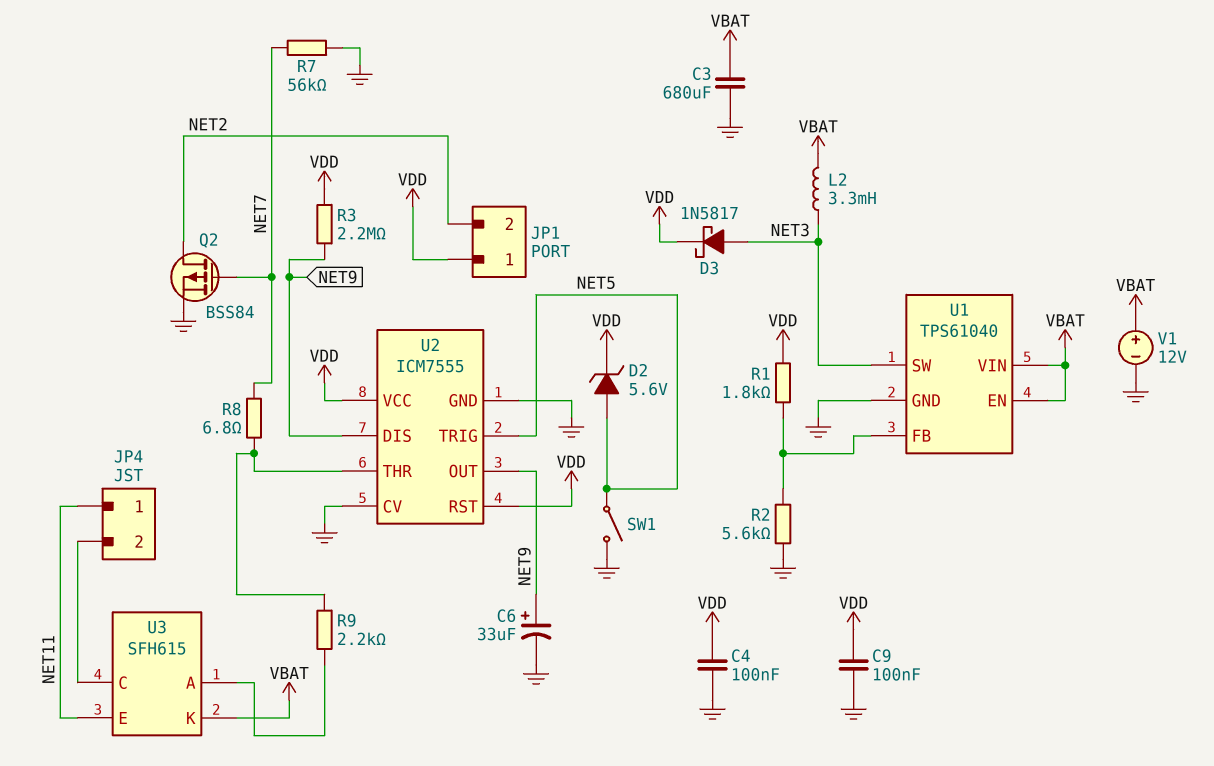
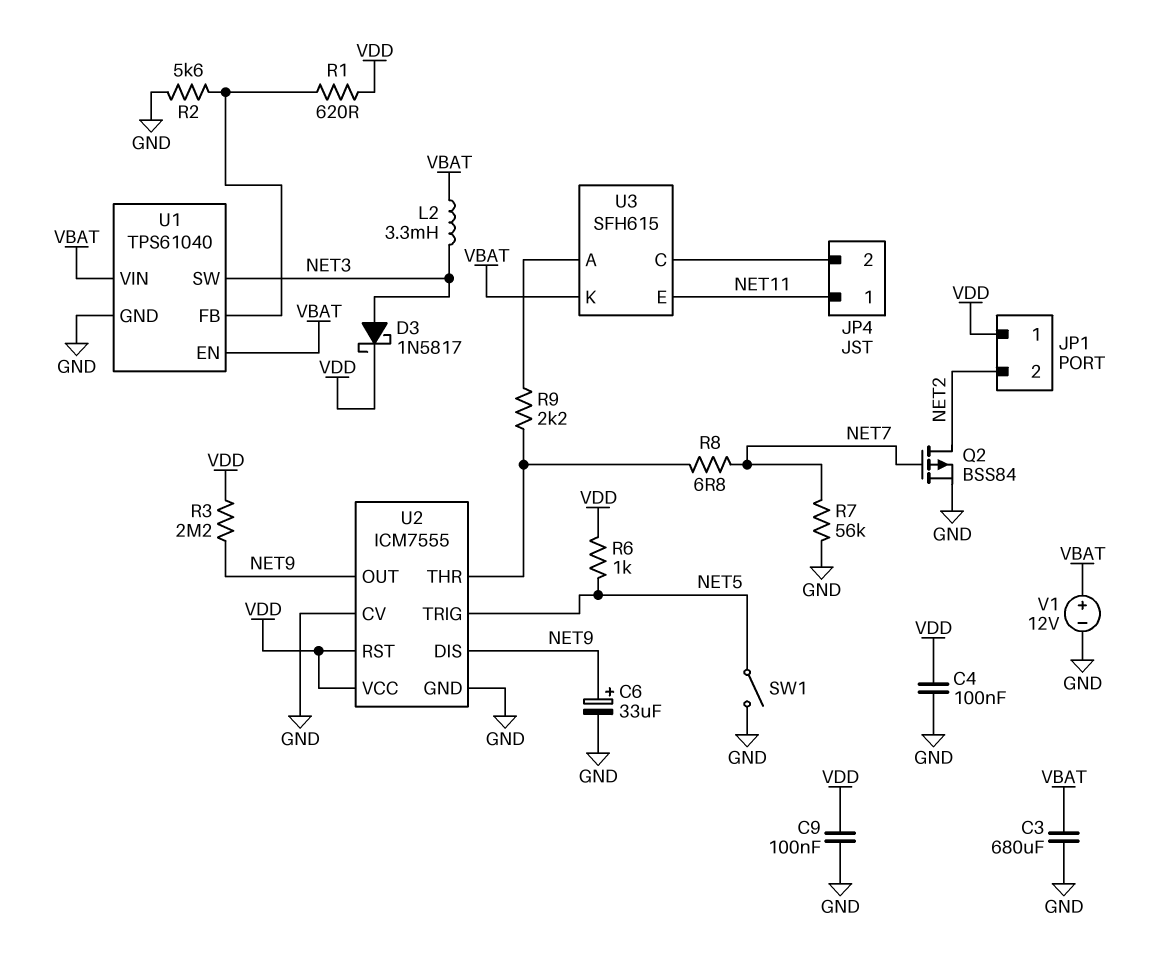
D2: zener 5.6V (A NET5, K VDD) -> none
R1: 1.8k (U1/FB, VDD) -> 620 (U1/FB, VDD)
R6: none -> 1k (NET5, VDD)

